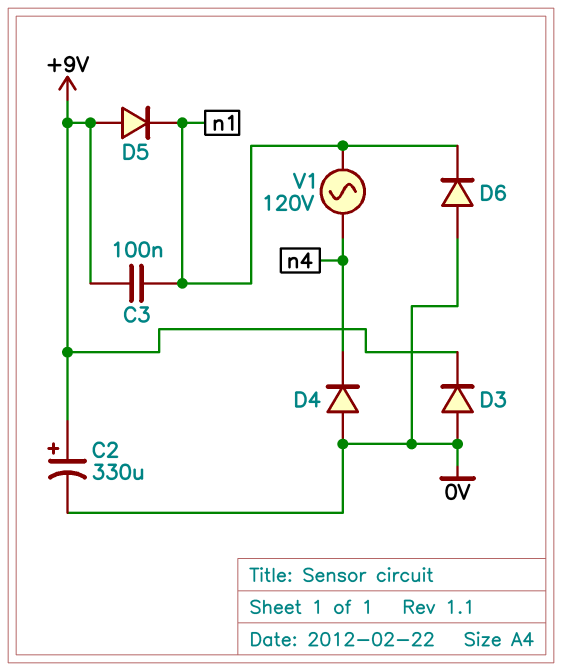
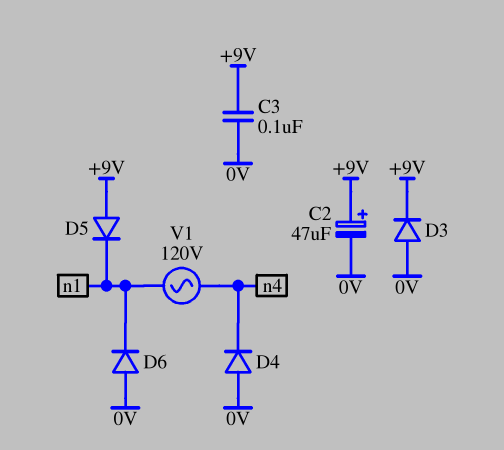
C2: 330uF (plus +9V, minus 0V) -> 47uF (plus +9V, minus 0V)
C3: 100nF (+9V, n1) -> 100nF (+9V, 0V)

